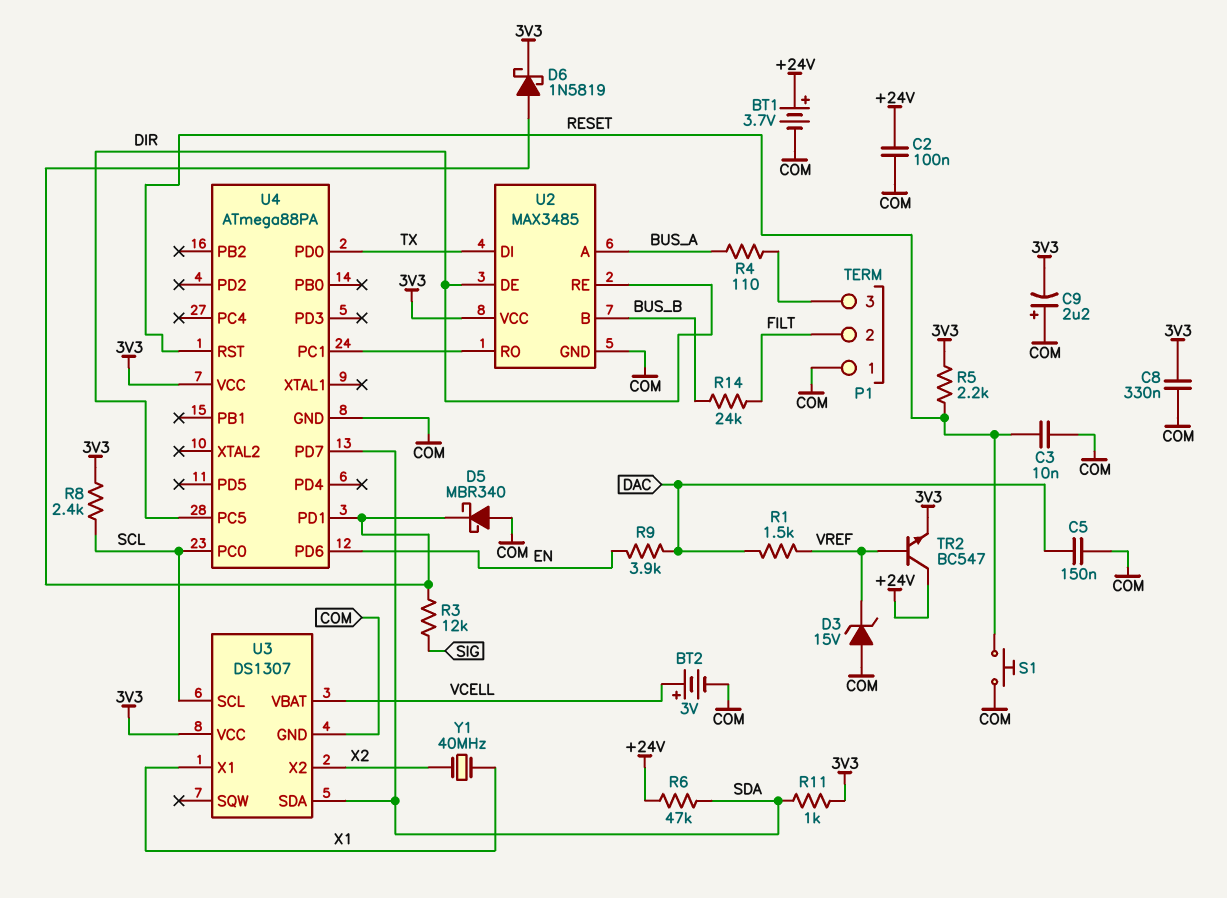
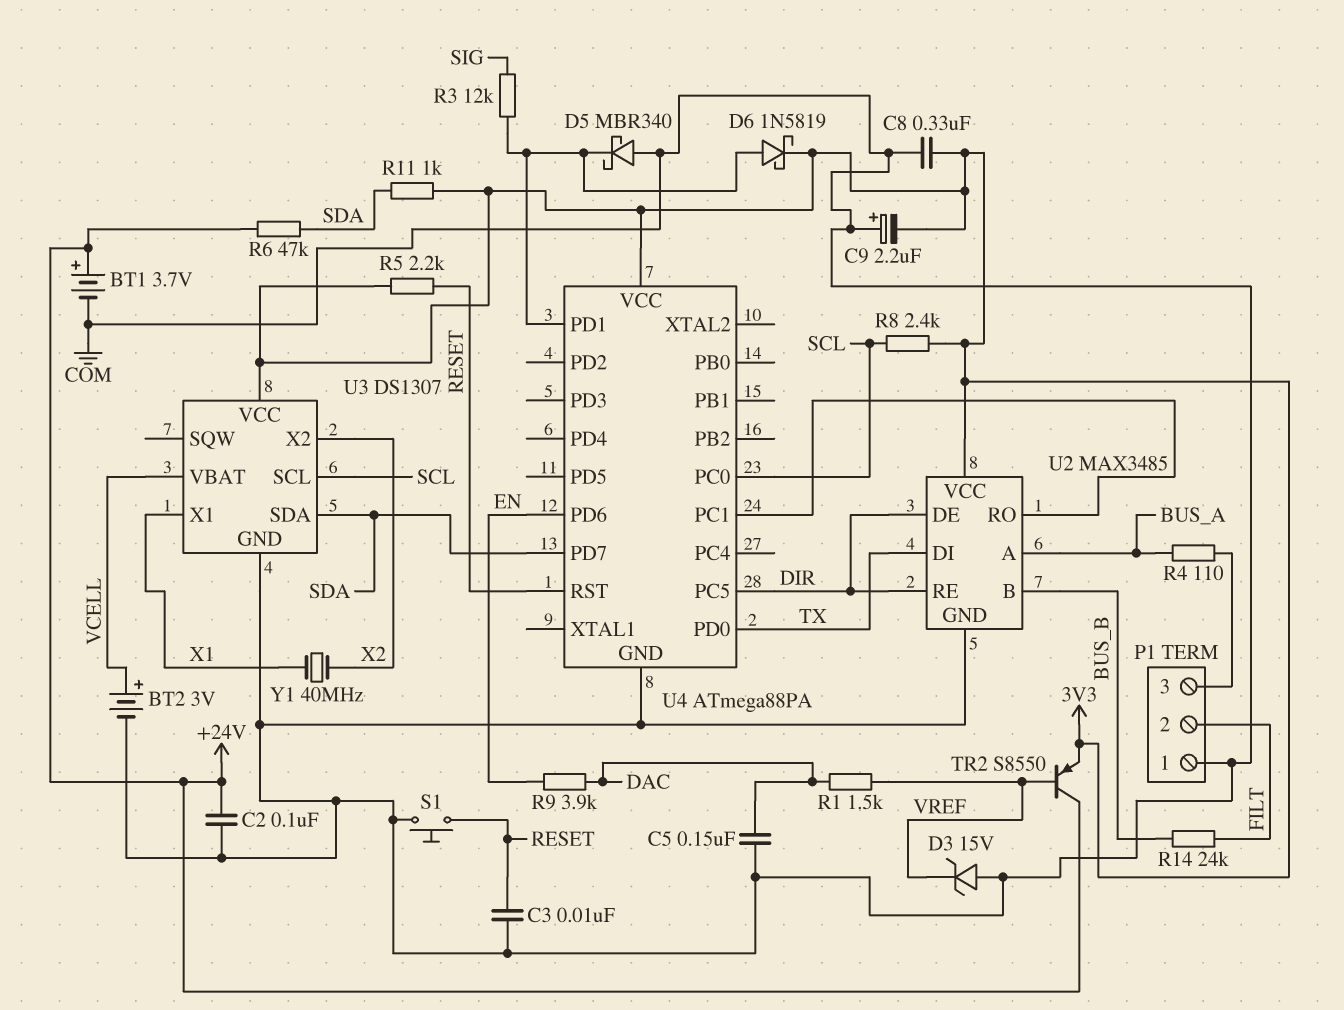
TR2: NPN BC547 (B VREF, C +24V, E 3V3) -> PNP S8550 (B VREF, C +24V, E 3V3)

